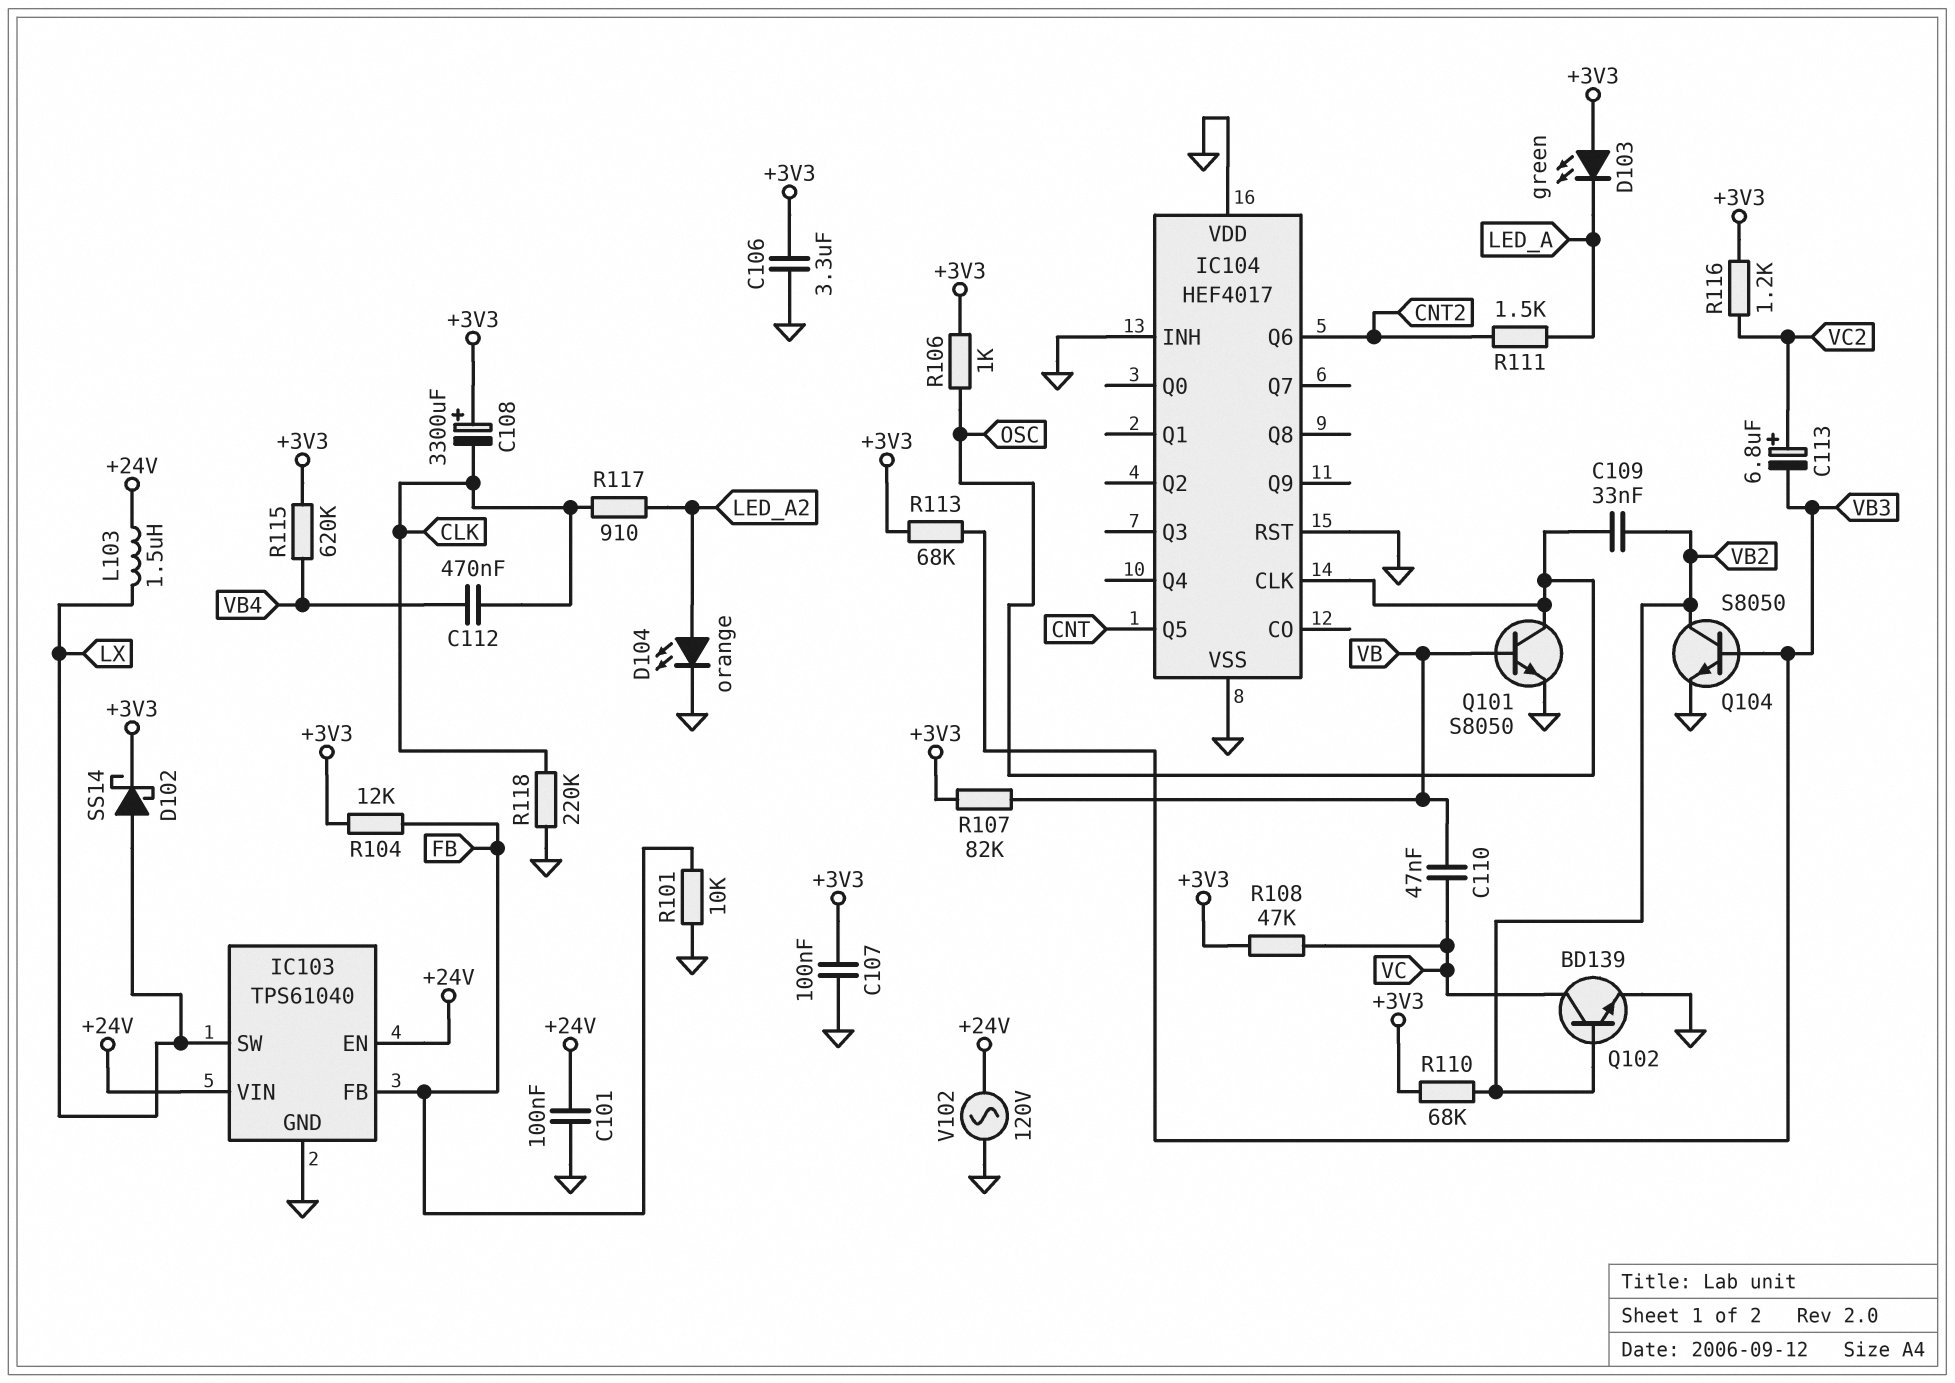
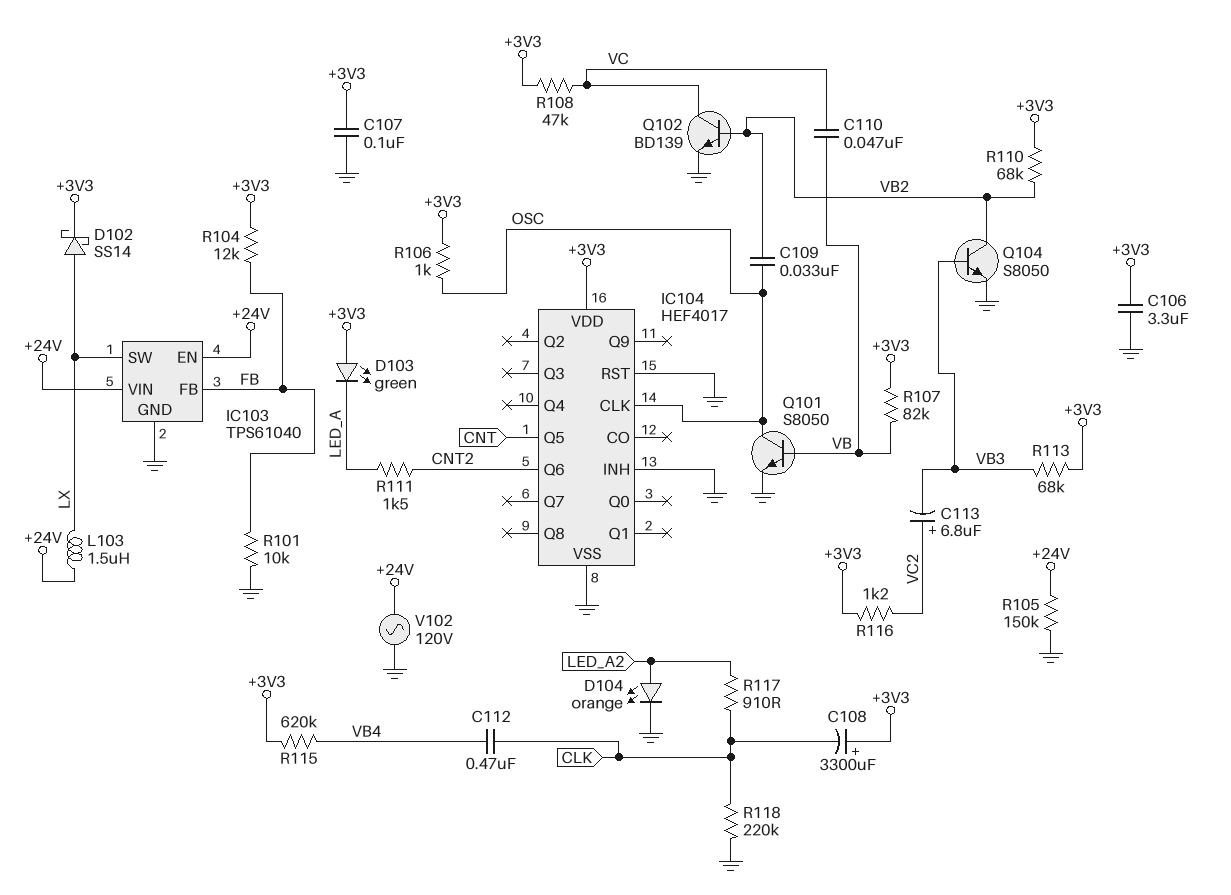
C101: 100nF (+24V, GND) -> none
IC104 pin VDD: GND -> +3V3
R105: none -> 150k (+24V, GND)

